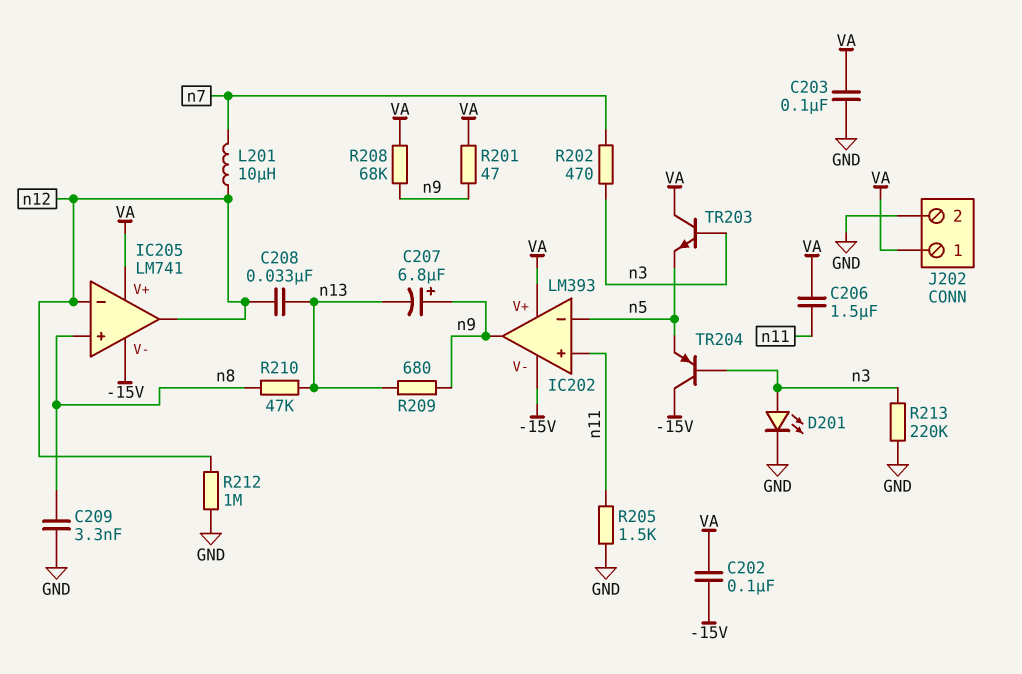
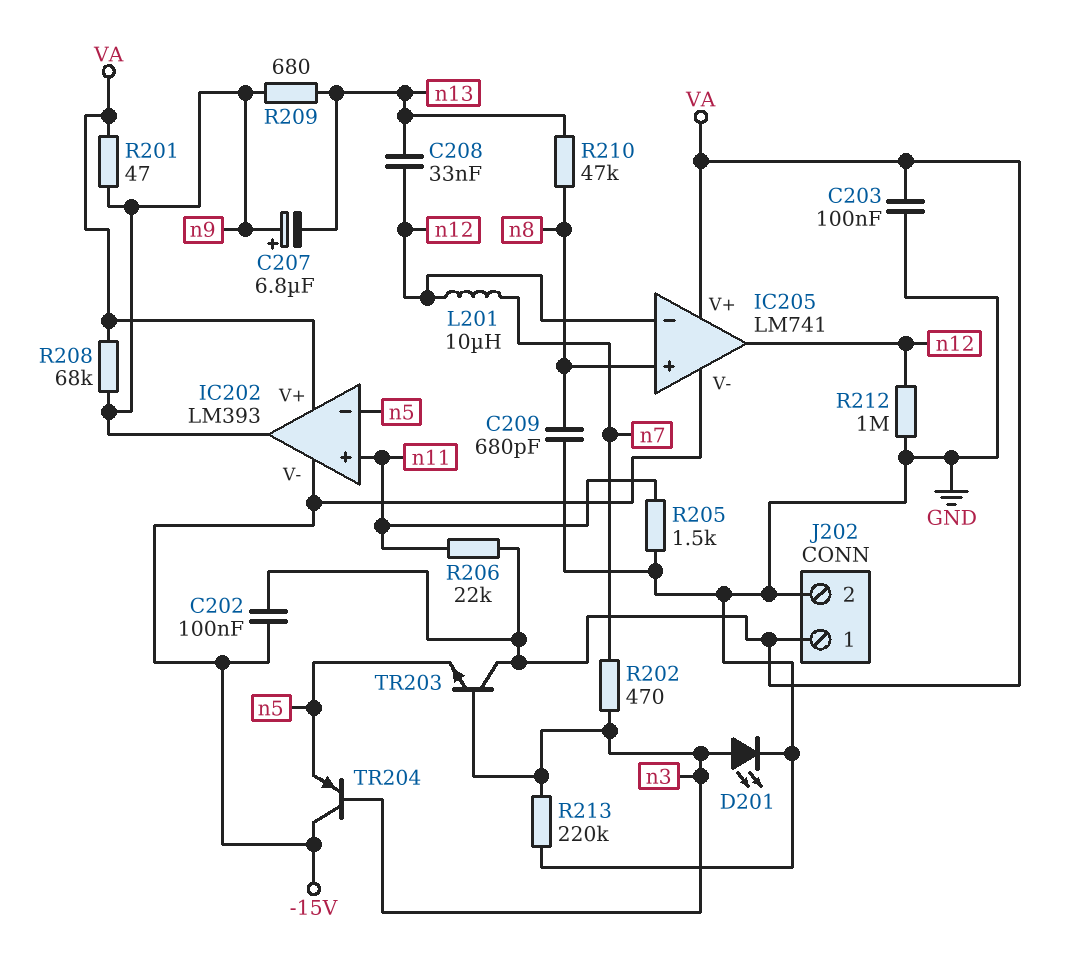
C206: 1.5uF (VA, n11) -> none
C209: 3.3nF (GND, n8) -> 680pF (GND, n8)
R206: none -> 22k (VA, n11)

